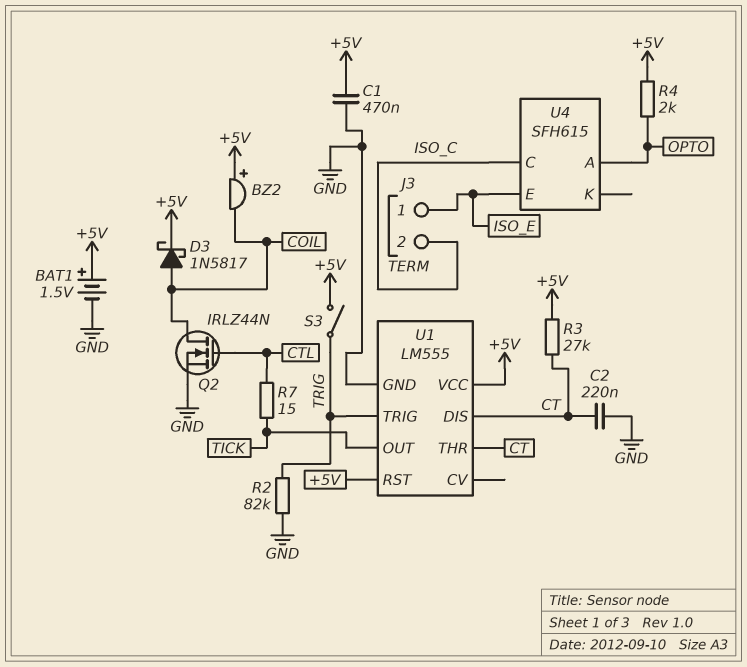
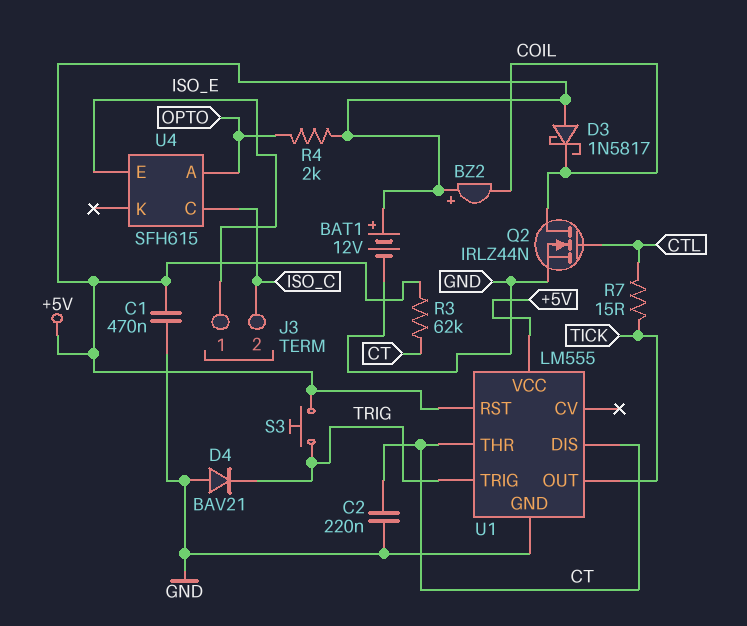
BAT1: 1.5V (plus +5V, minus GND) -> 12V (plus +5V, minus GND)
D3: schottky 1N5817 (A COIL, K +5V) -> schottky 1N5817 (A +5V, K COIL)
D4: none -> diode BAV21 (A GND, K TRIG)
R2: 82k (GND, TRIG) -> none
R3: 27k (+5V, CT) -> 62k (+5V, CT)
S3: switch (+5V, TRIG) -> button (+5V, TRIG)

